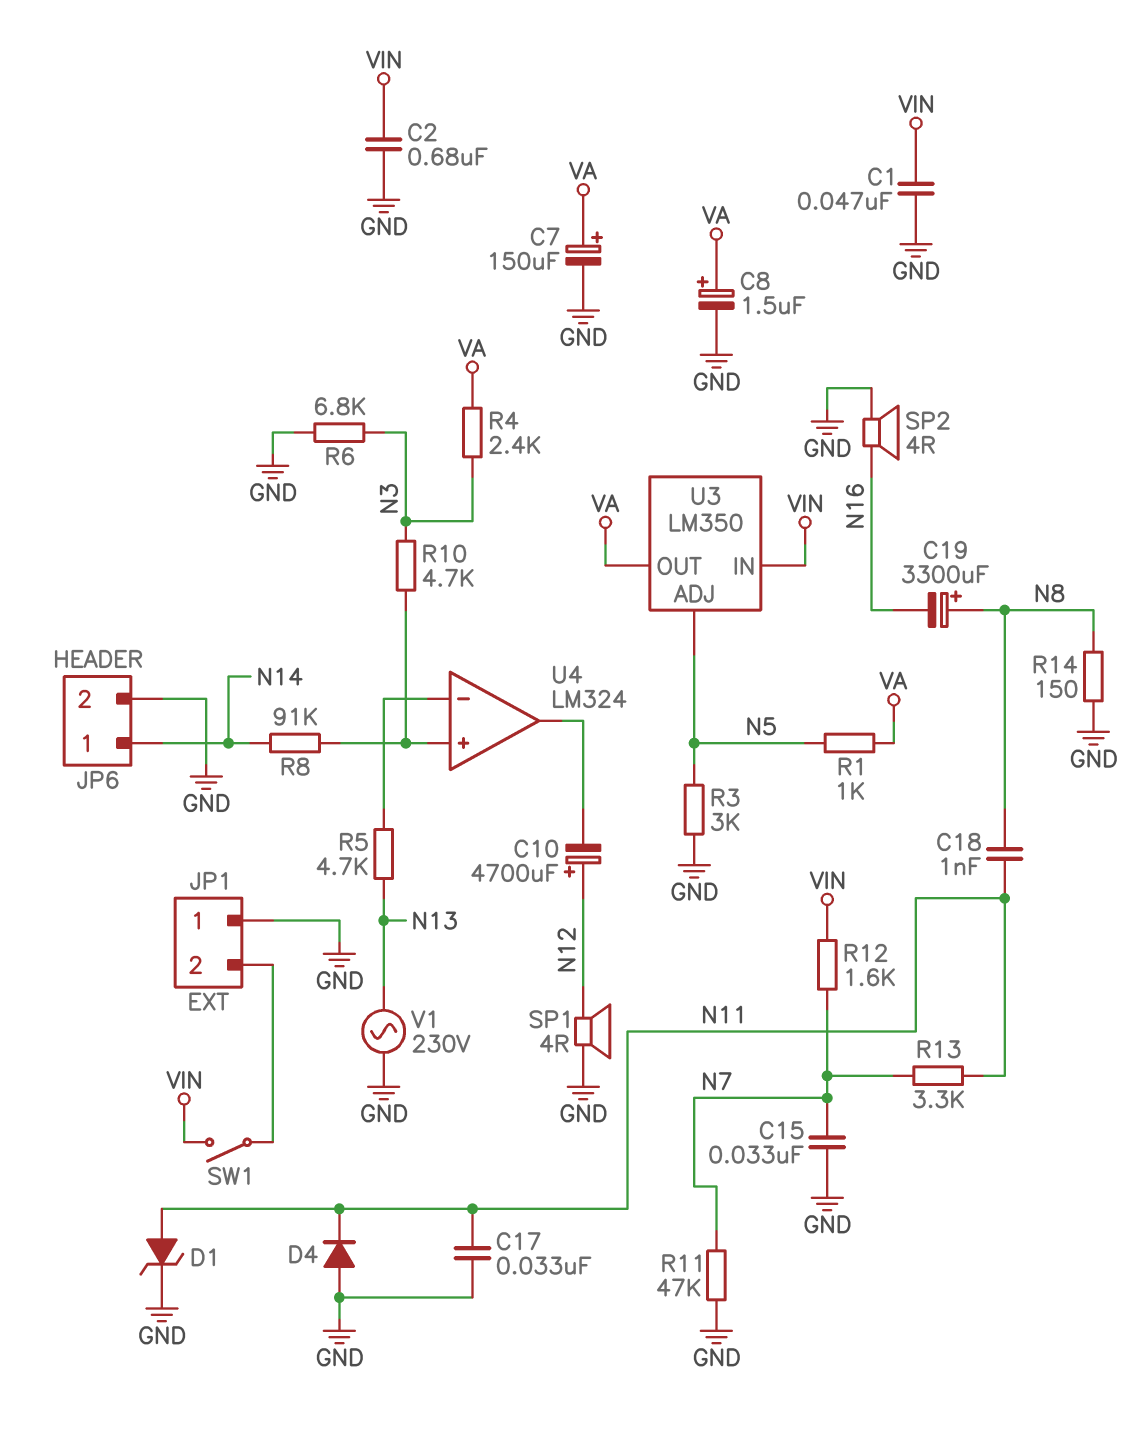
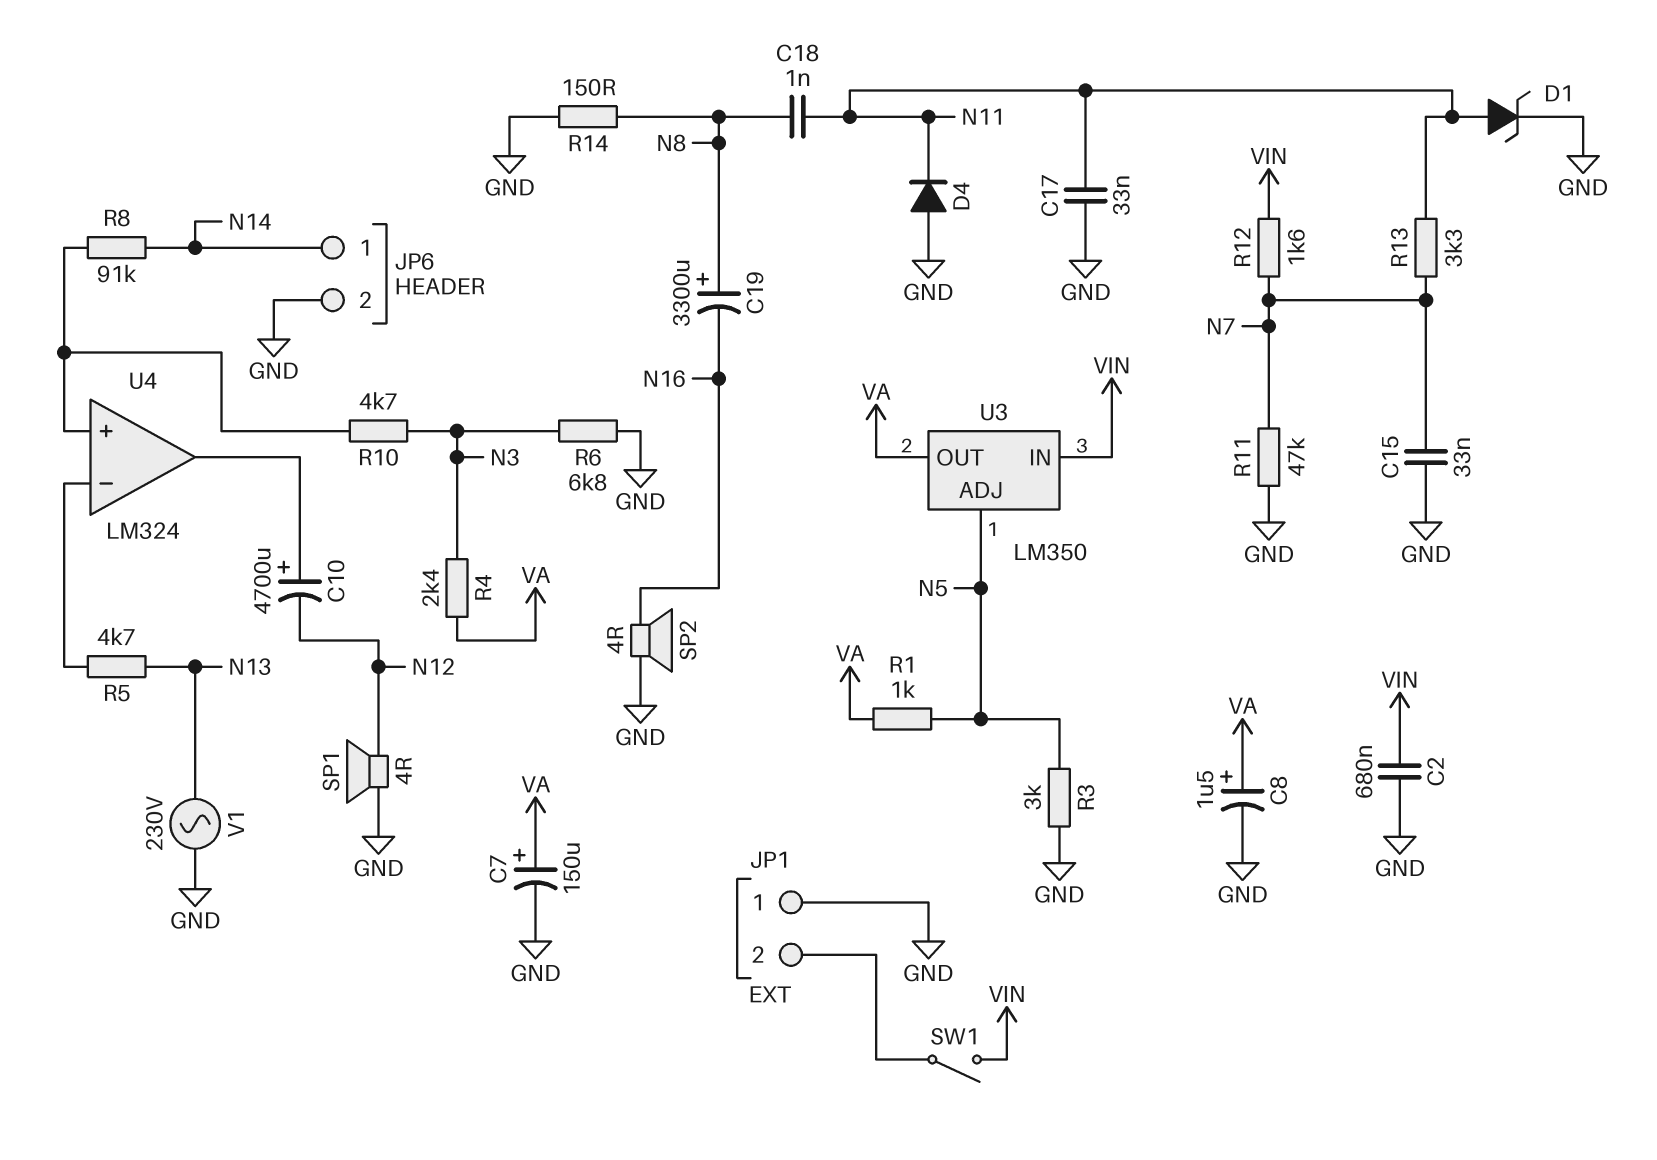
C1: 47nF (GND, VIN) -> none
C10: 4700uF (plus N12, minus U4/out) -> 4700uF (plus U4/out, minus N12)

